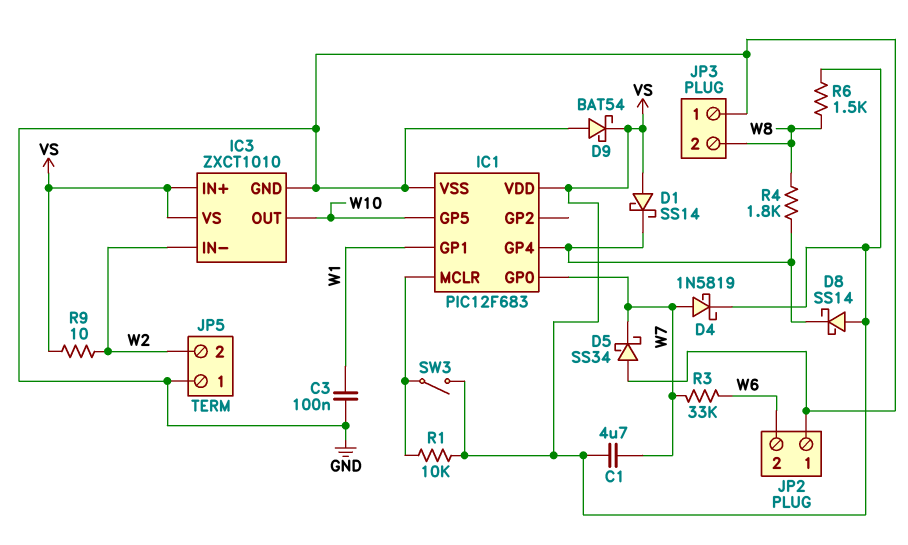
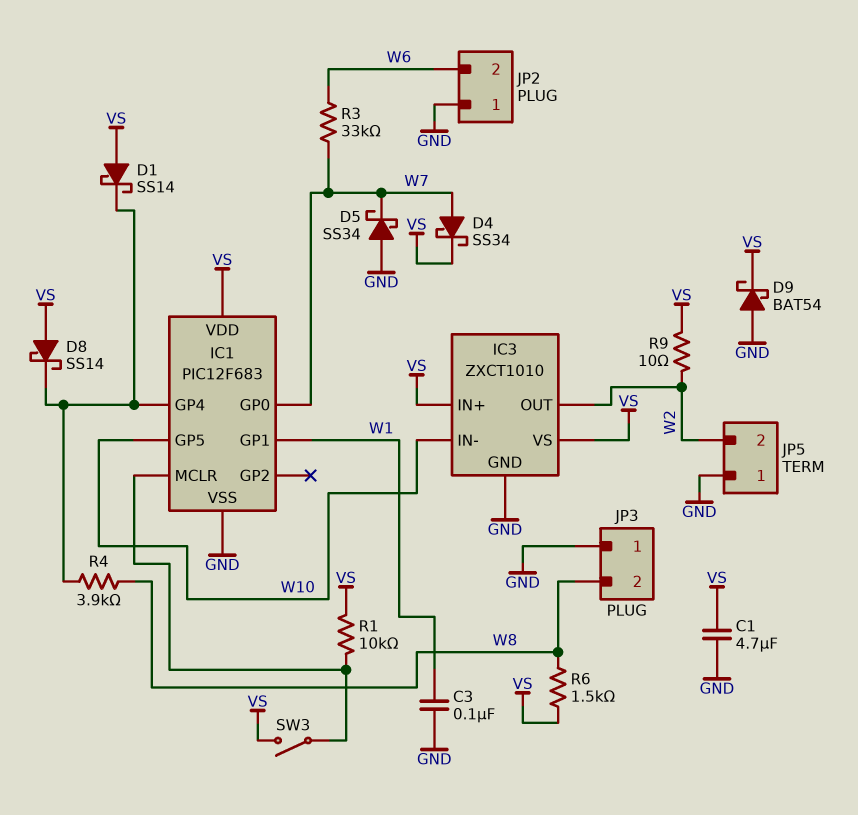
C1: 4.7uF (VS, W7) -> 4.7uF (GND, VS)
D4: schottky 1N5819 (A W7, K VS) -> schottky SS34 (A W7, K VS)
IC3 pin IN-: W2 -> W10
IC3 pin OUT: W10 -> W2
R4: 1.8k (IC1/GP4, W8) -> 3.9k (IC1/GP4, W8)

